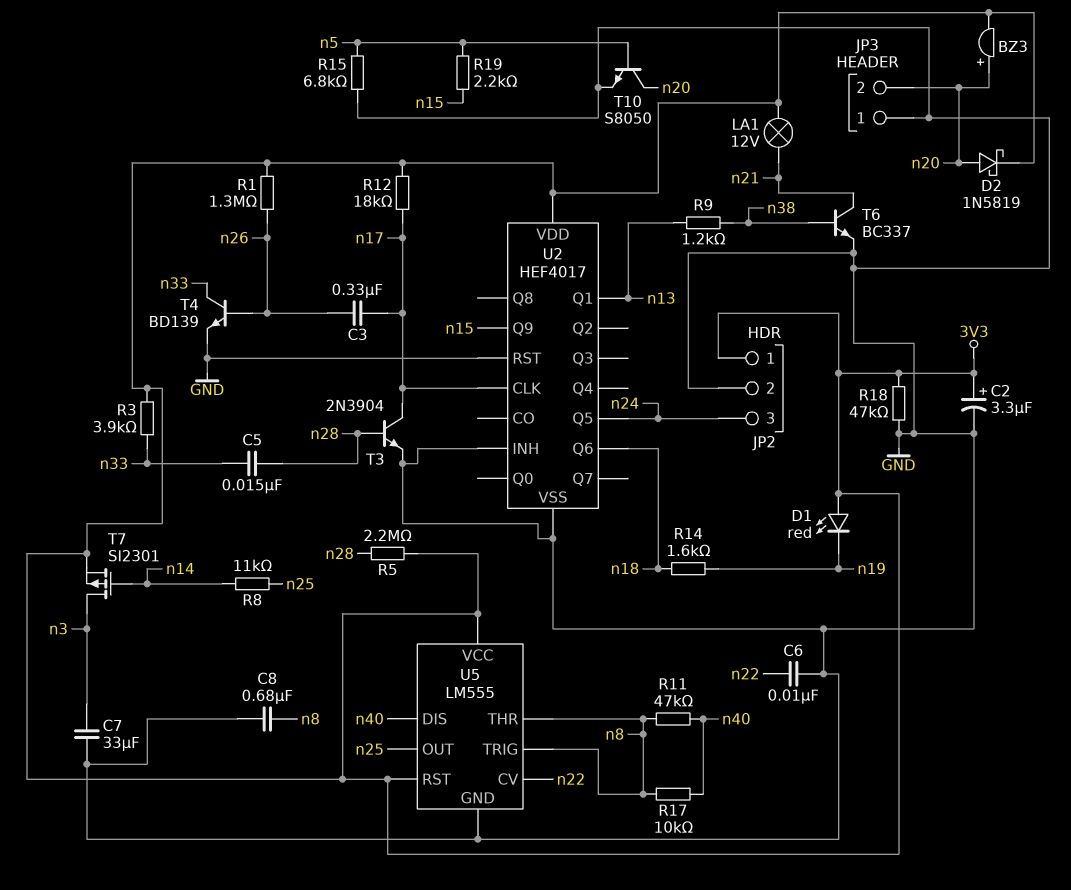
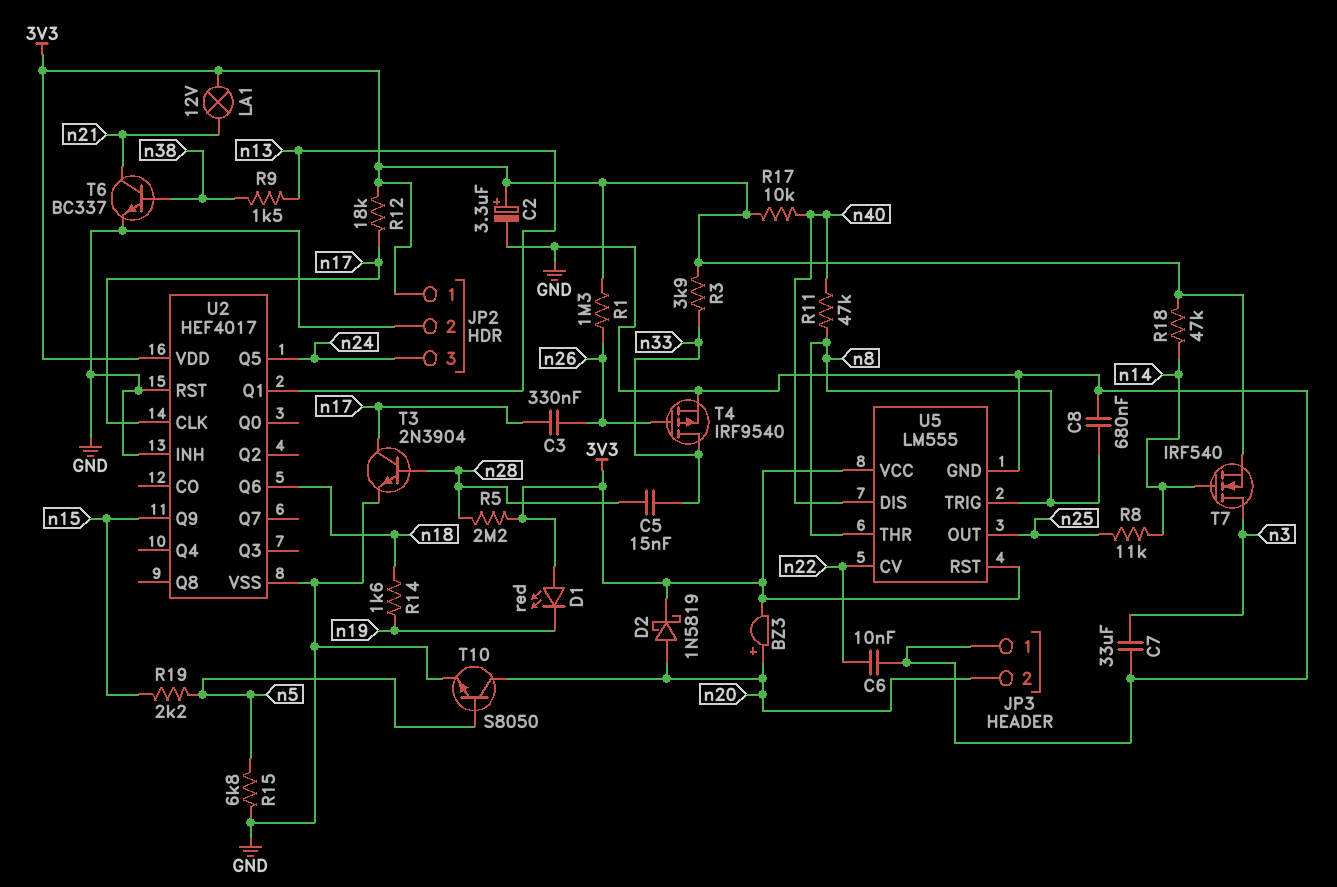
R9: 1.2k (n13, n38) -> 1.5k (n13, n38)
R17: 10k (n8, n40) -> 10k (3V3, n40)
R18: 47k (3V3, GND) -> 47k (3V3, n14)
T4: NPN BD139 (B n26, C n33, E GND) -> PMOS IRF9540 (G n26, D n33, S GND)
T7: PMOS SI2301 (G n14, D n3, S 3V3) -> NMOS IRF540 (G n14, D n3, S 3V3)

